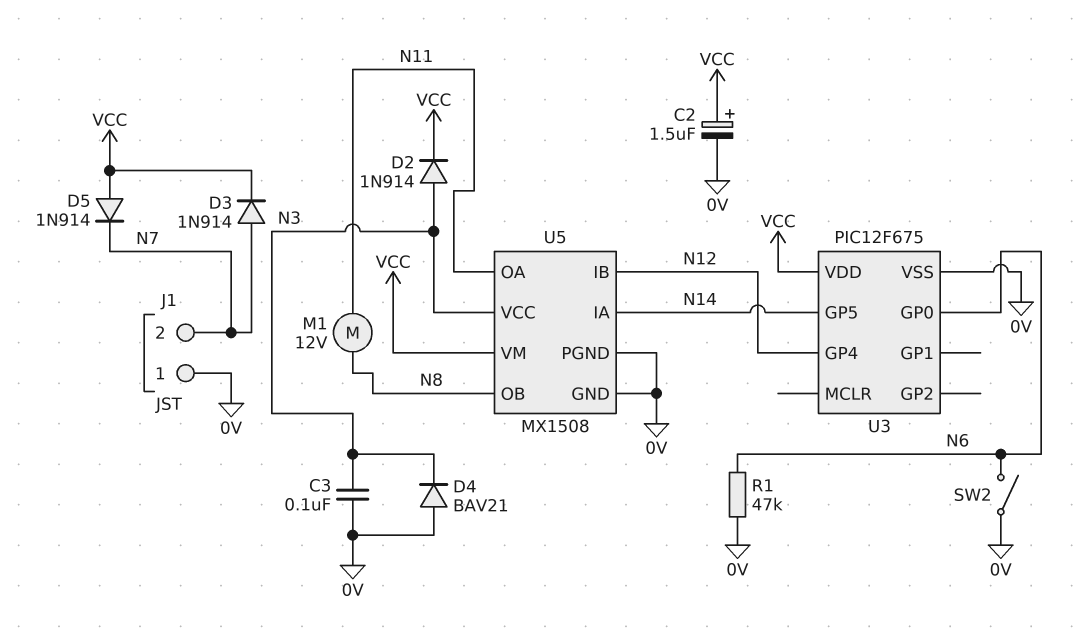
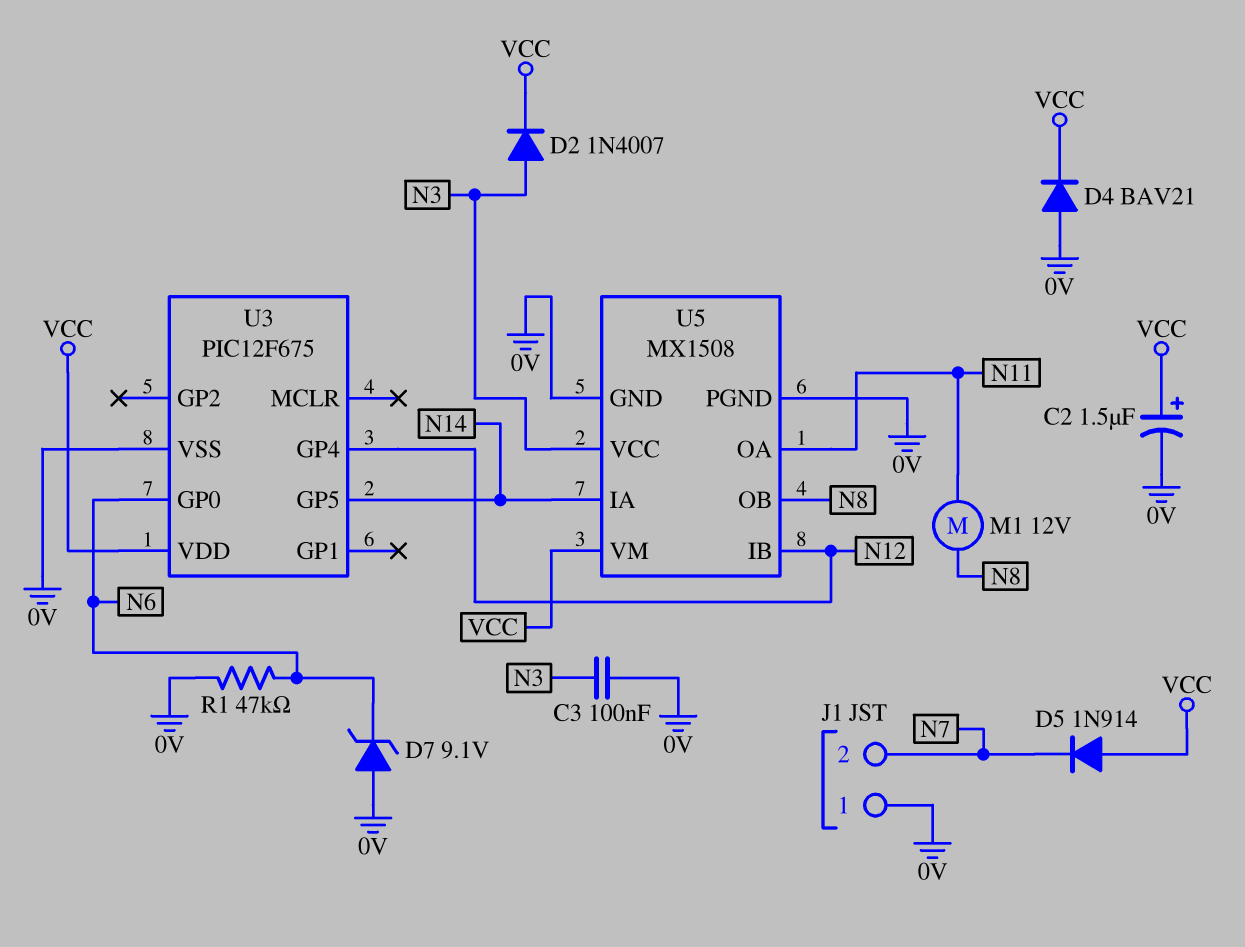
D2: diode 1N914 (A N3, K VCC) -> diode 1N4007 (A N3, K VCC)
D3: diode 1N914 (A N7, K VCC) -> none
D4: diode BAV21 (A 0V, K N3) -> diode BAV21 (A 0V, K VCC)
D7: none -> zener 9.1V (A 0V, K N6)
SW2: switch (0V, N6) -> none

